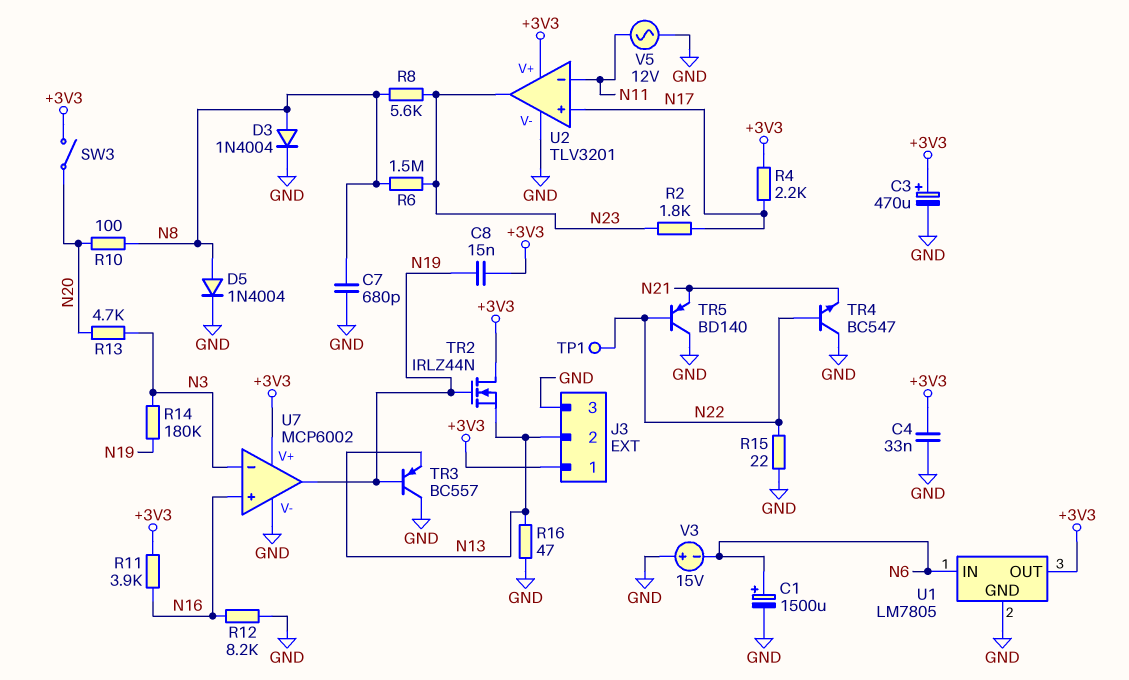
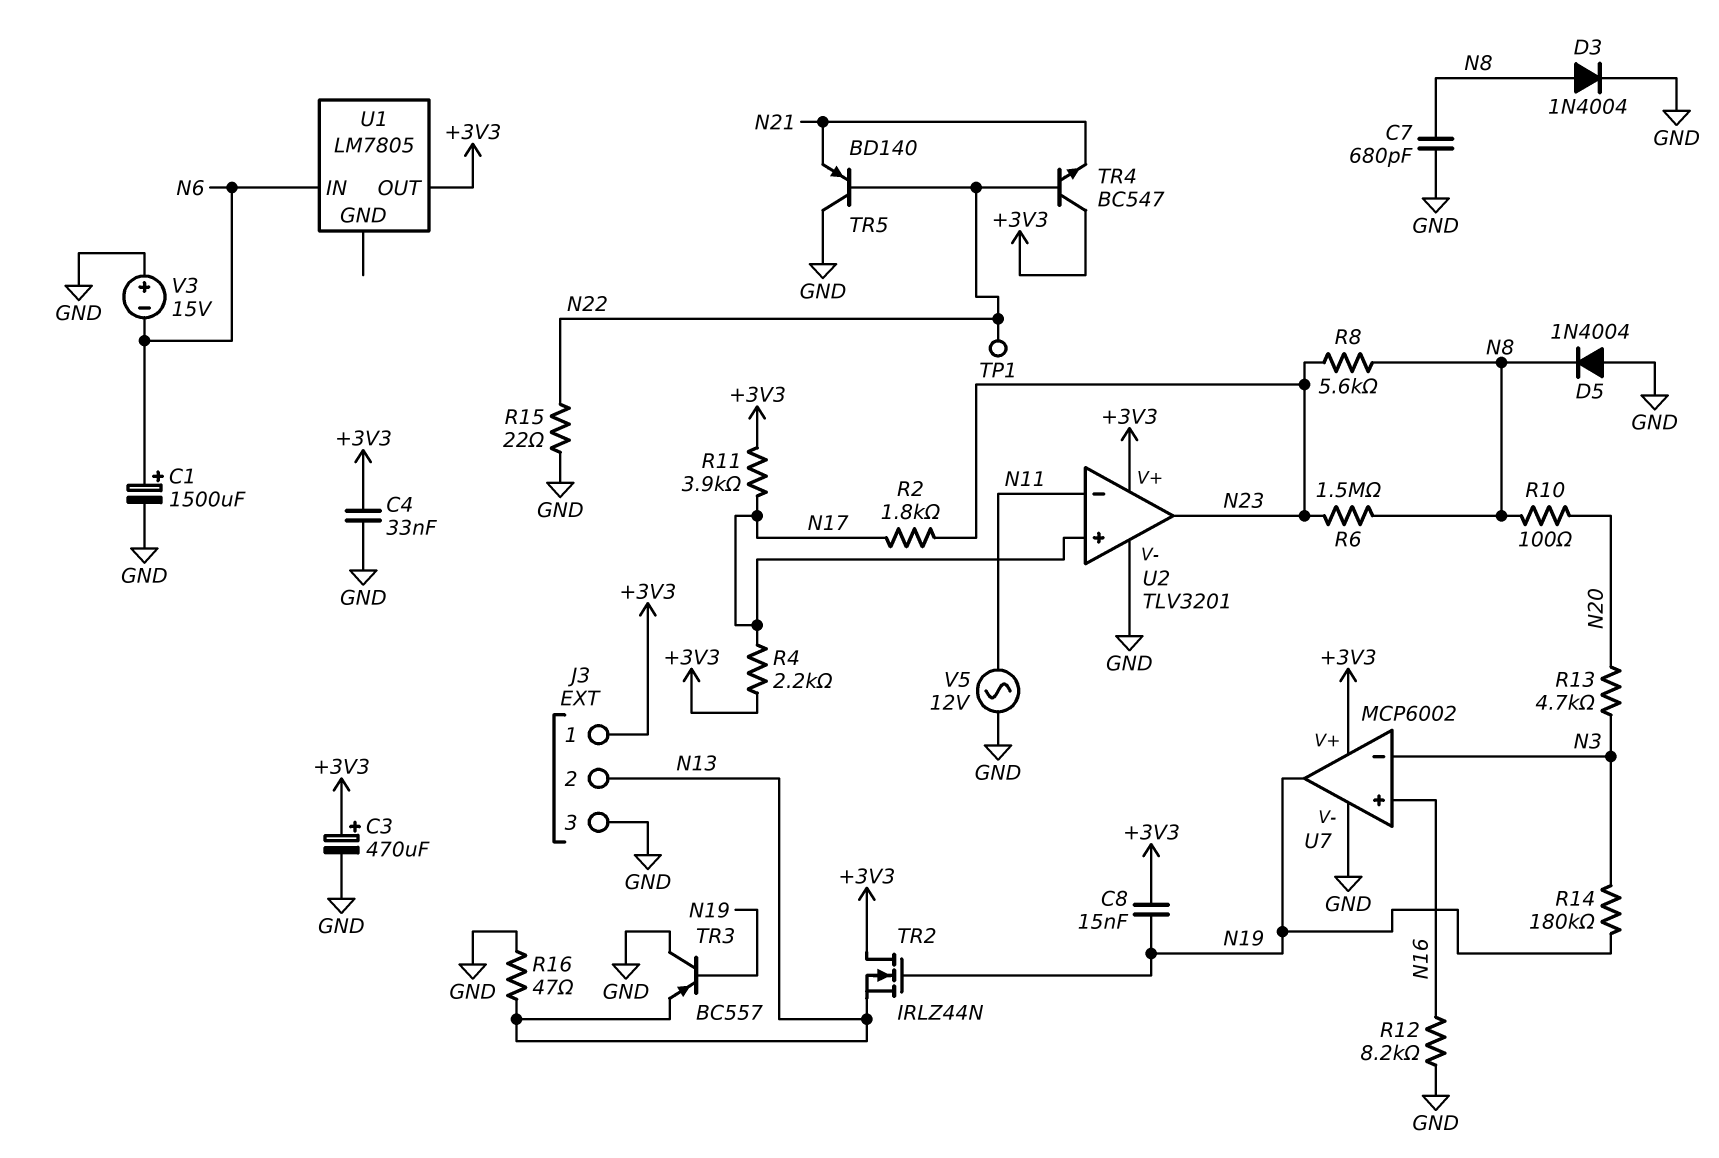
D5: diode 1N4004 (A N8, K GND) -> diode 1N4004 (A GND, K N8)
R11: 3.9k (+3V3, N16) -> 3.9k (+3V3, N17)
SW3: switch (+3V3, N20) -> none
TR4: NPN BC547 (B N22, C GND, E N21) -> NPN BC547 (B N22, C +3V3, E N21)
U1 pin GND: GND -> none

